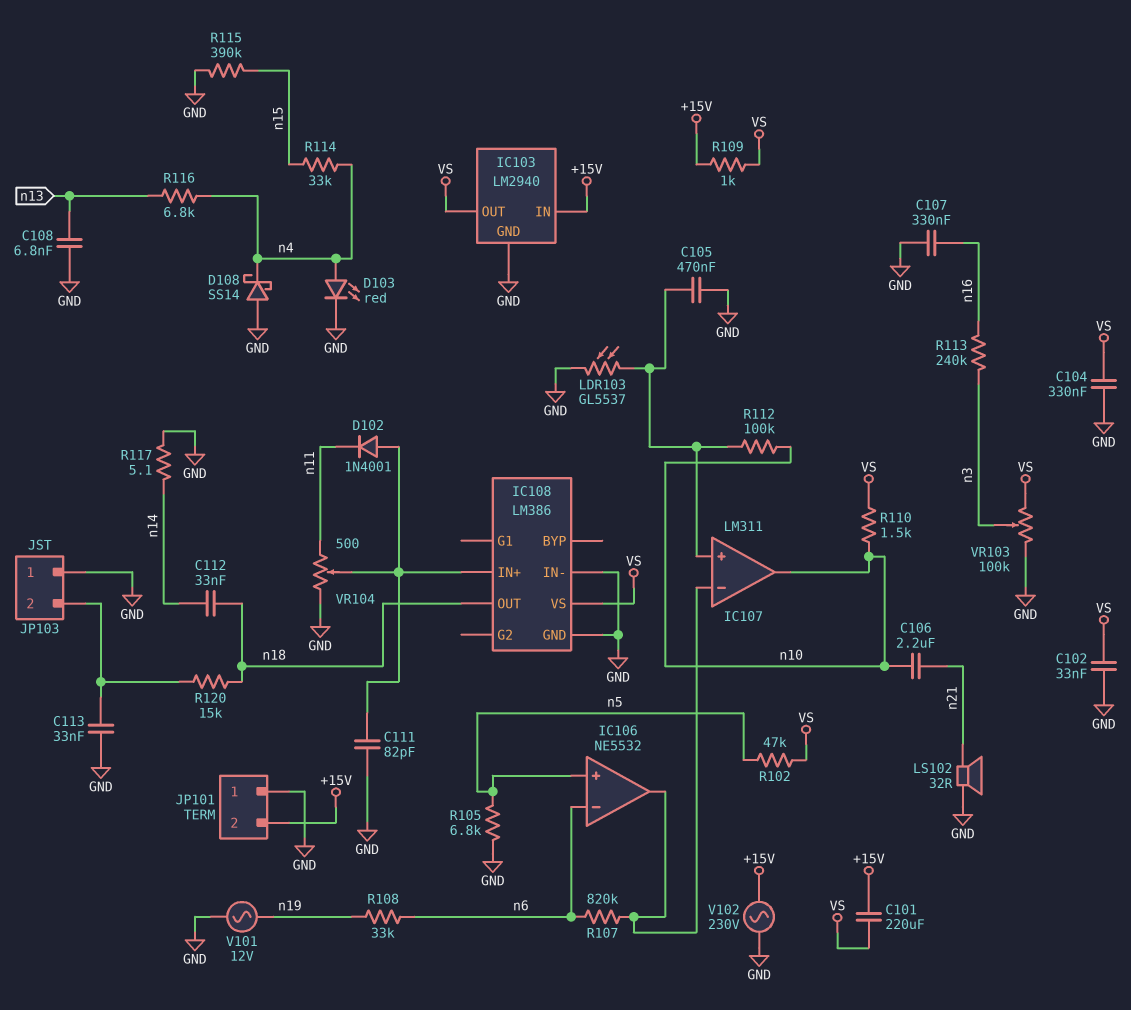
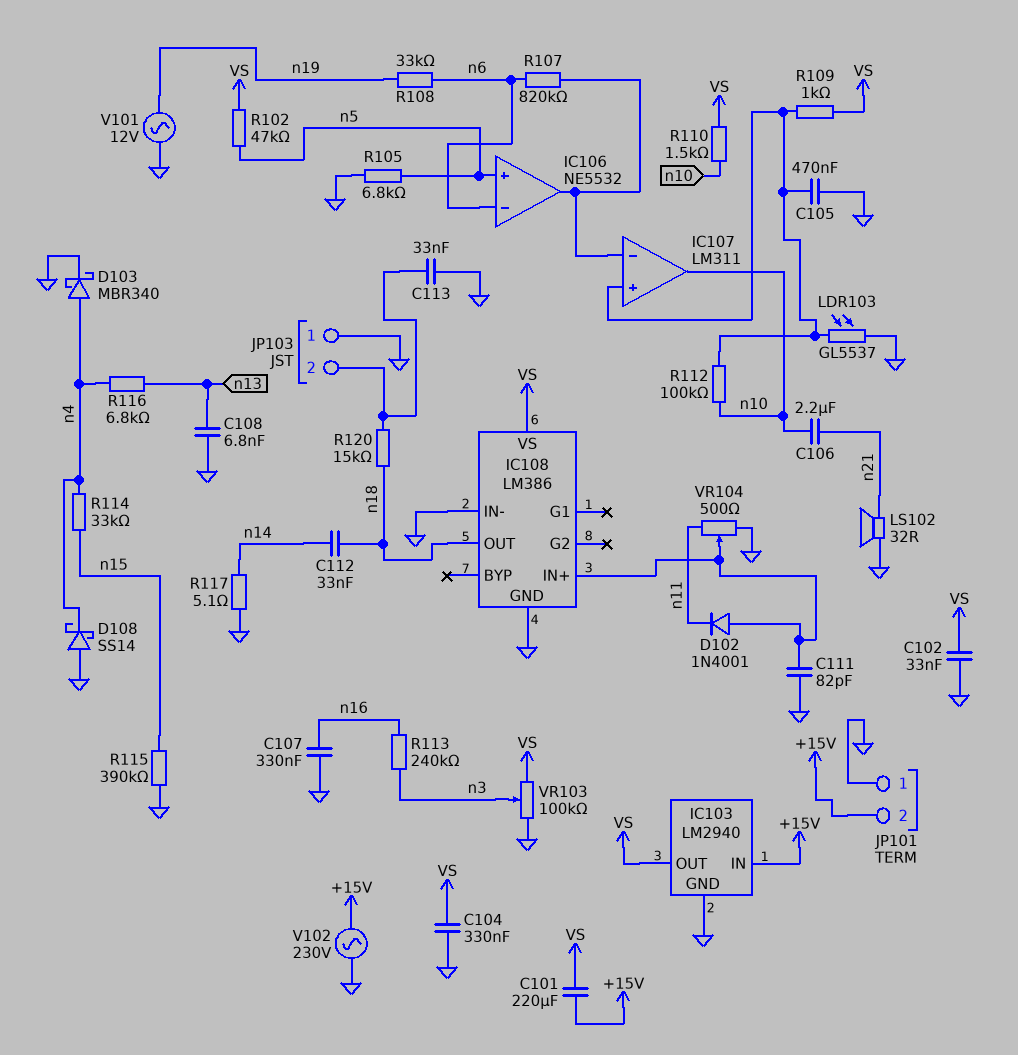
D103: LED red (A n4, K GND) -> schottky MBR340 (A n4, K GND)
R109: 1k (+15V, VS) -> 1k (IC107/in+, VS)

